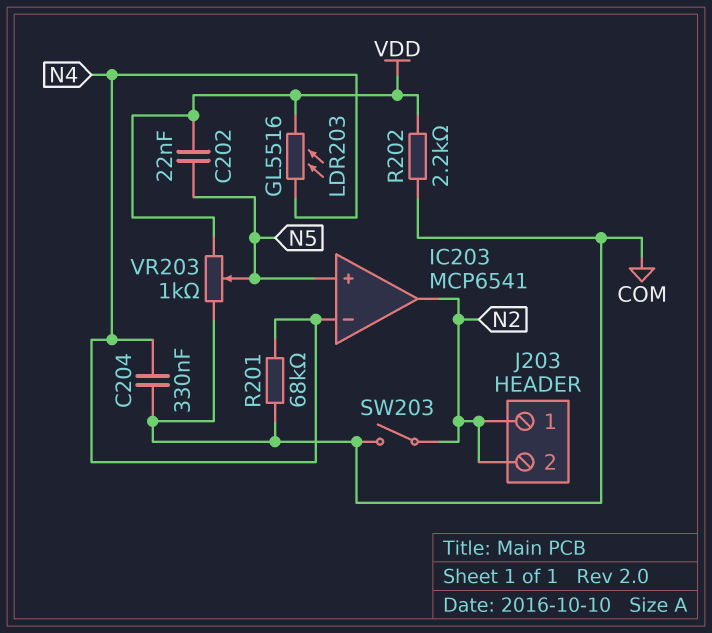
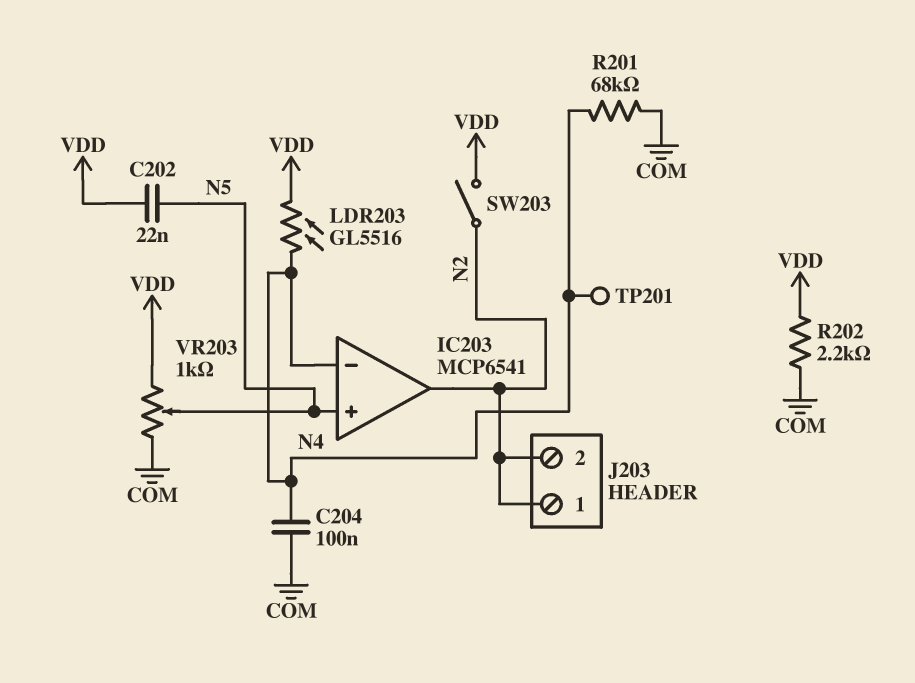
C204: 330nF (COM, N4) -> 100nF (COM, N4)
SW203: switch (COM, N2) -> switch (N2, VDD)
TP201: none -> test point (N4)

